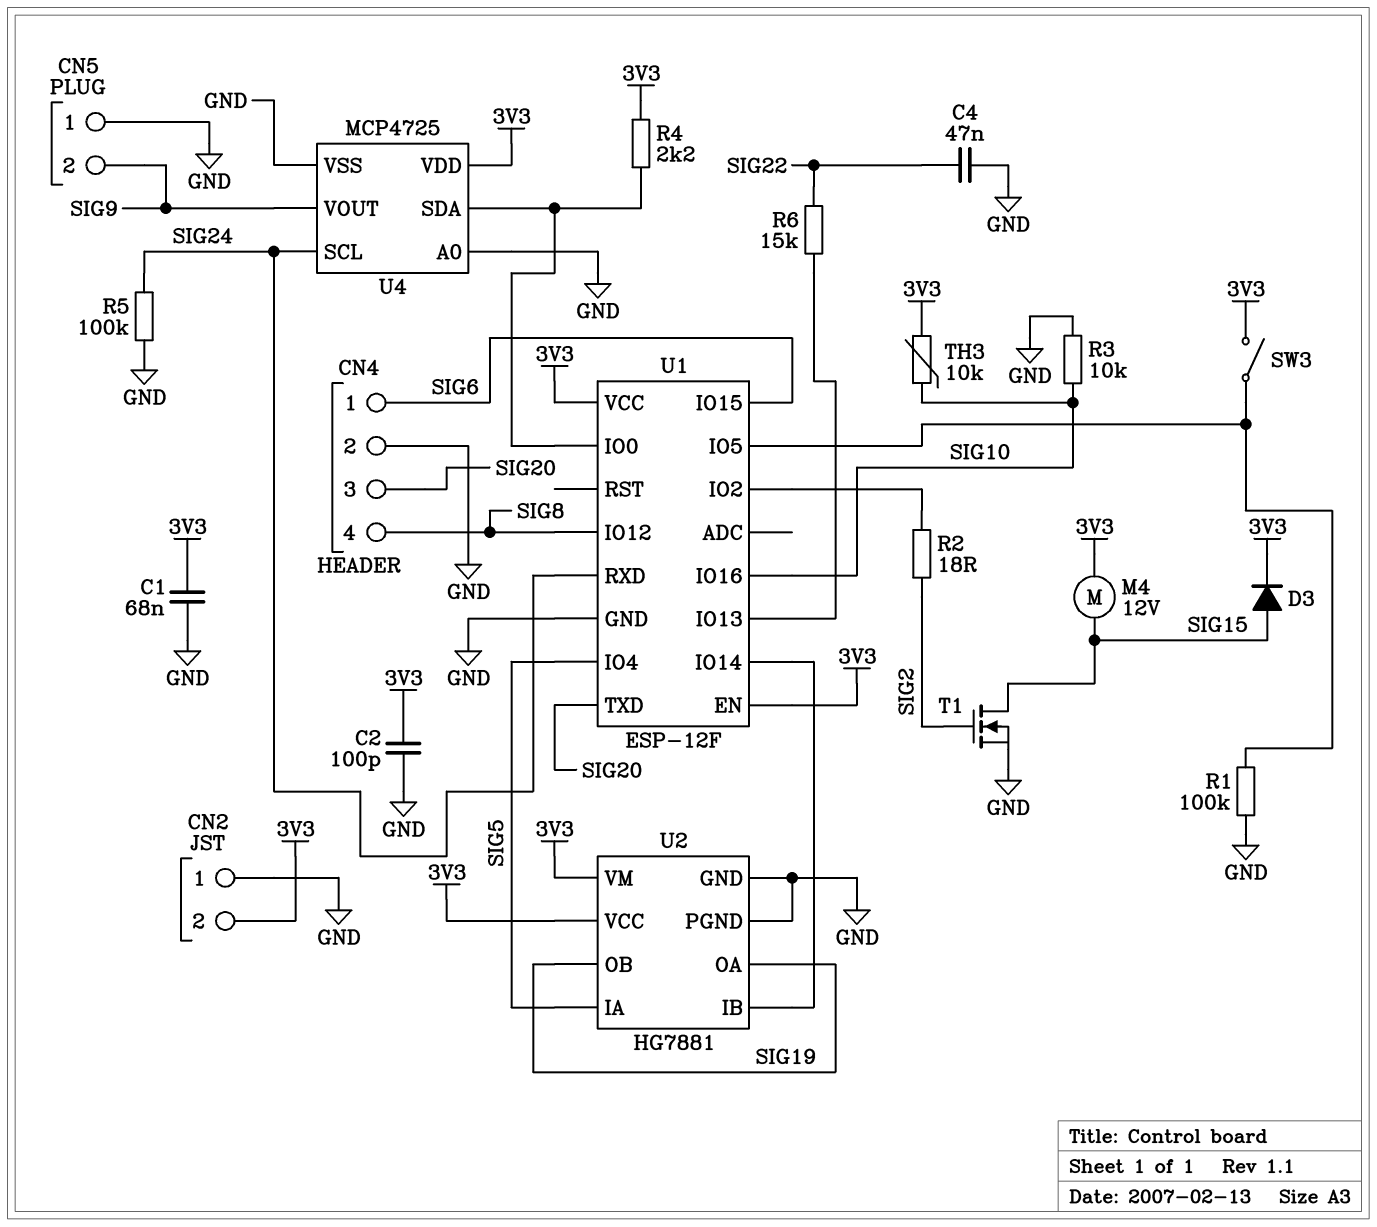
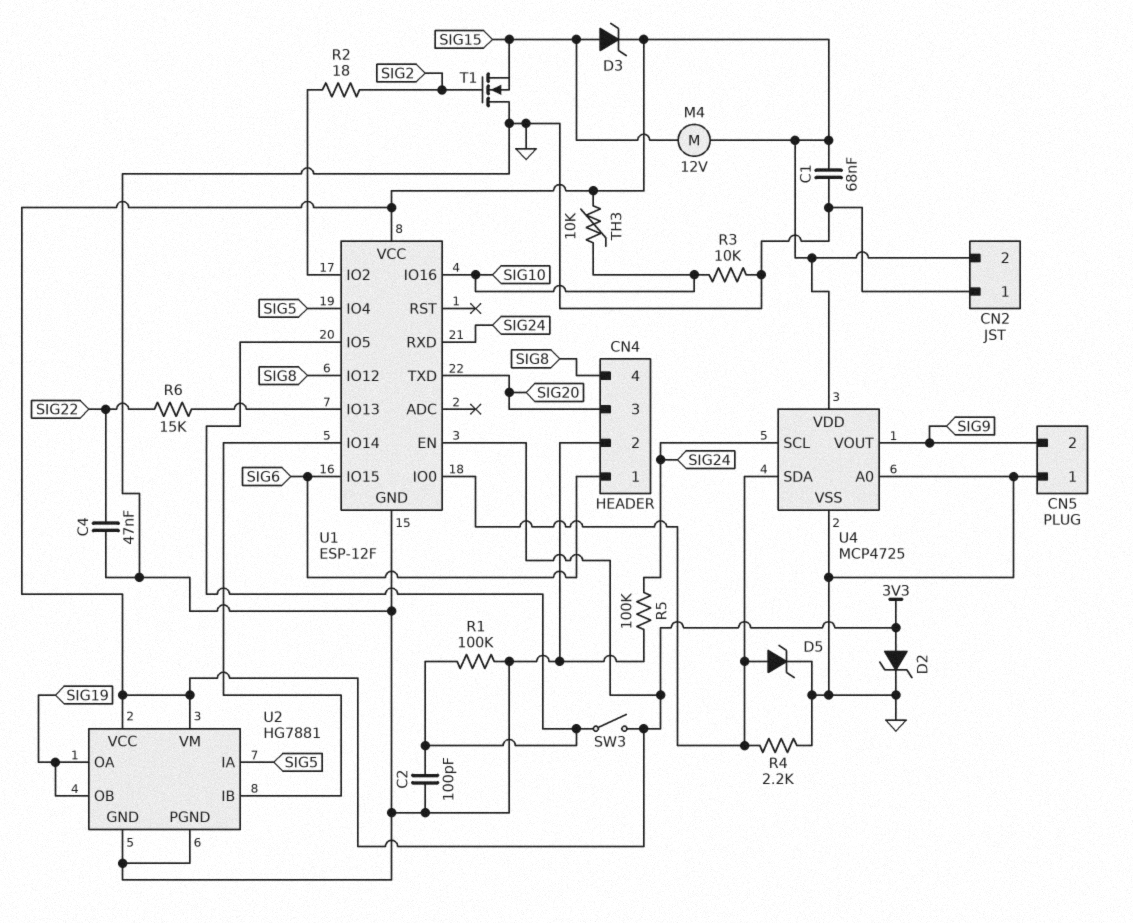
C2: 100pF (3V3, GND) -> 100pF (GND, U1/IO5)
D2: none -> zener (A 3V3, K GND)
D3: diode (A SIG15, K 3V3) -> zener (A SIG15, K 3V3)
D5: none -> zener (A U1/IO0, K GND)
R4: 2.2k (3V3, U1/IO0) -> 2.2k (GND, U1/IO0)
T1: NMOS (G SIG2, D SIG15, S GND) -> NMOS (G SIG2, D GND, S SIG15)

